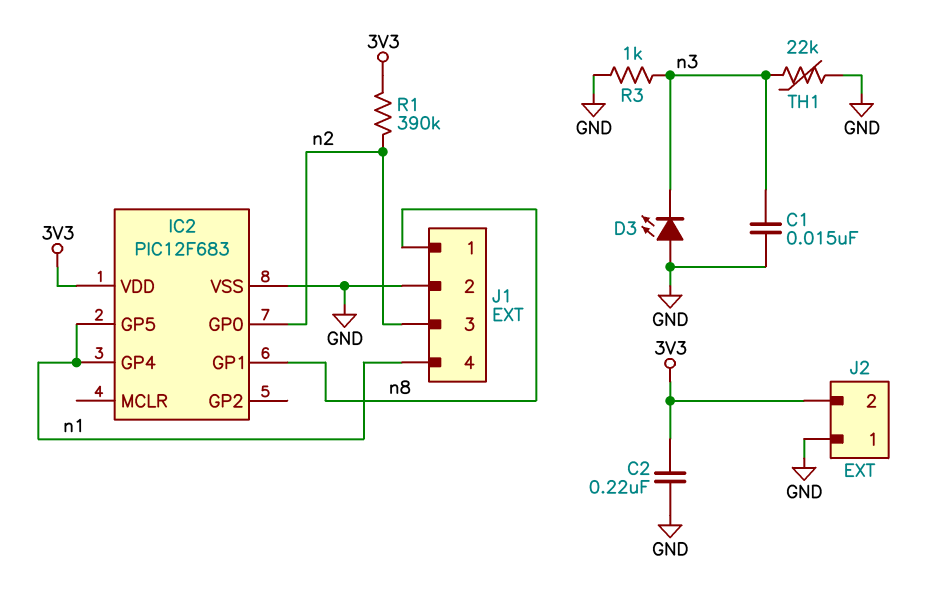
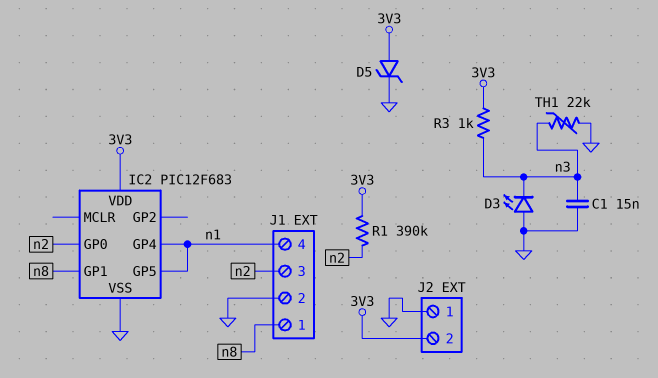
C2: 220nF (3V3, GND) -> none
D5: none -> zener (A 3V3, K GND)
R3: 1k (GND, n3) -> 1k (3V3, n3)

